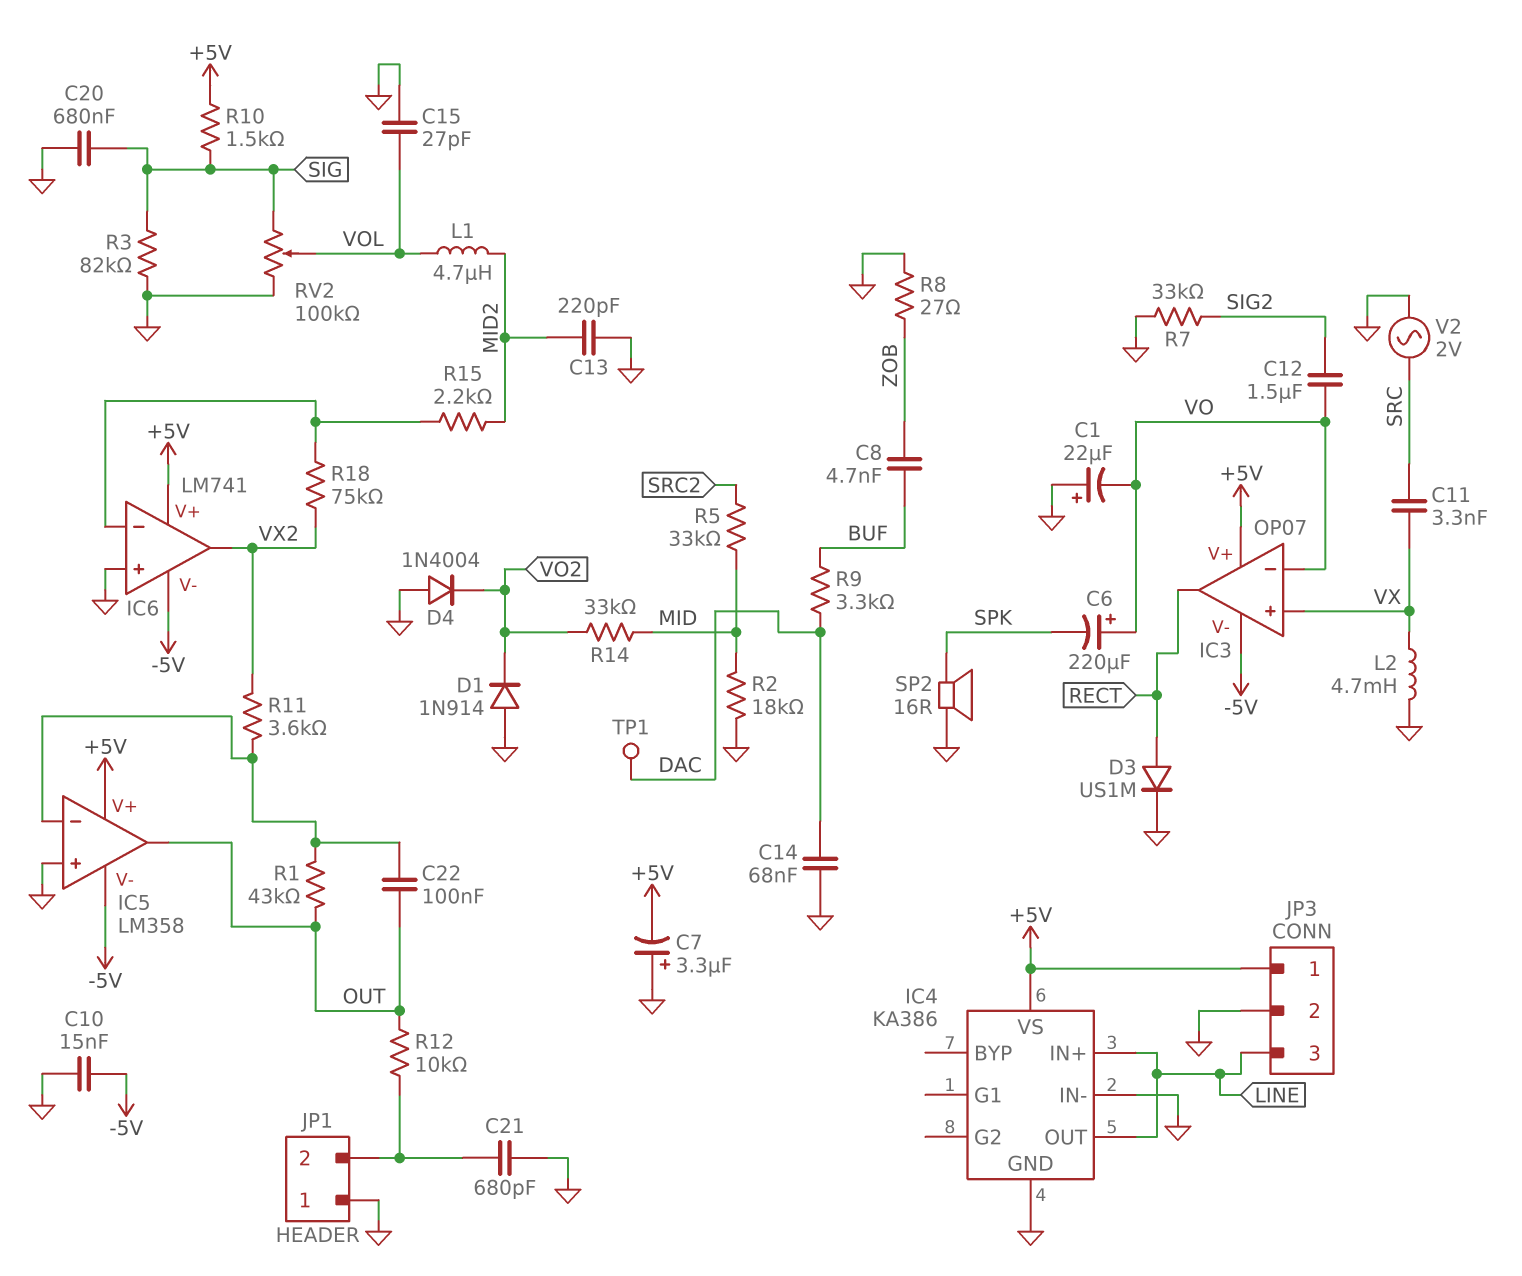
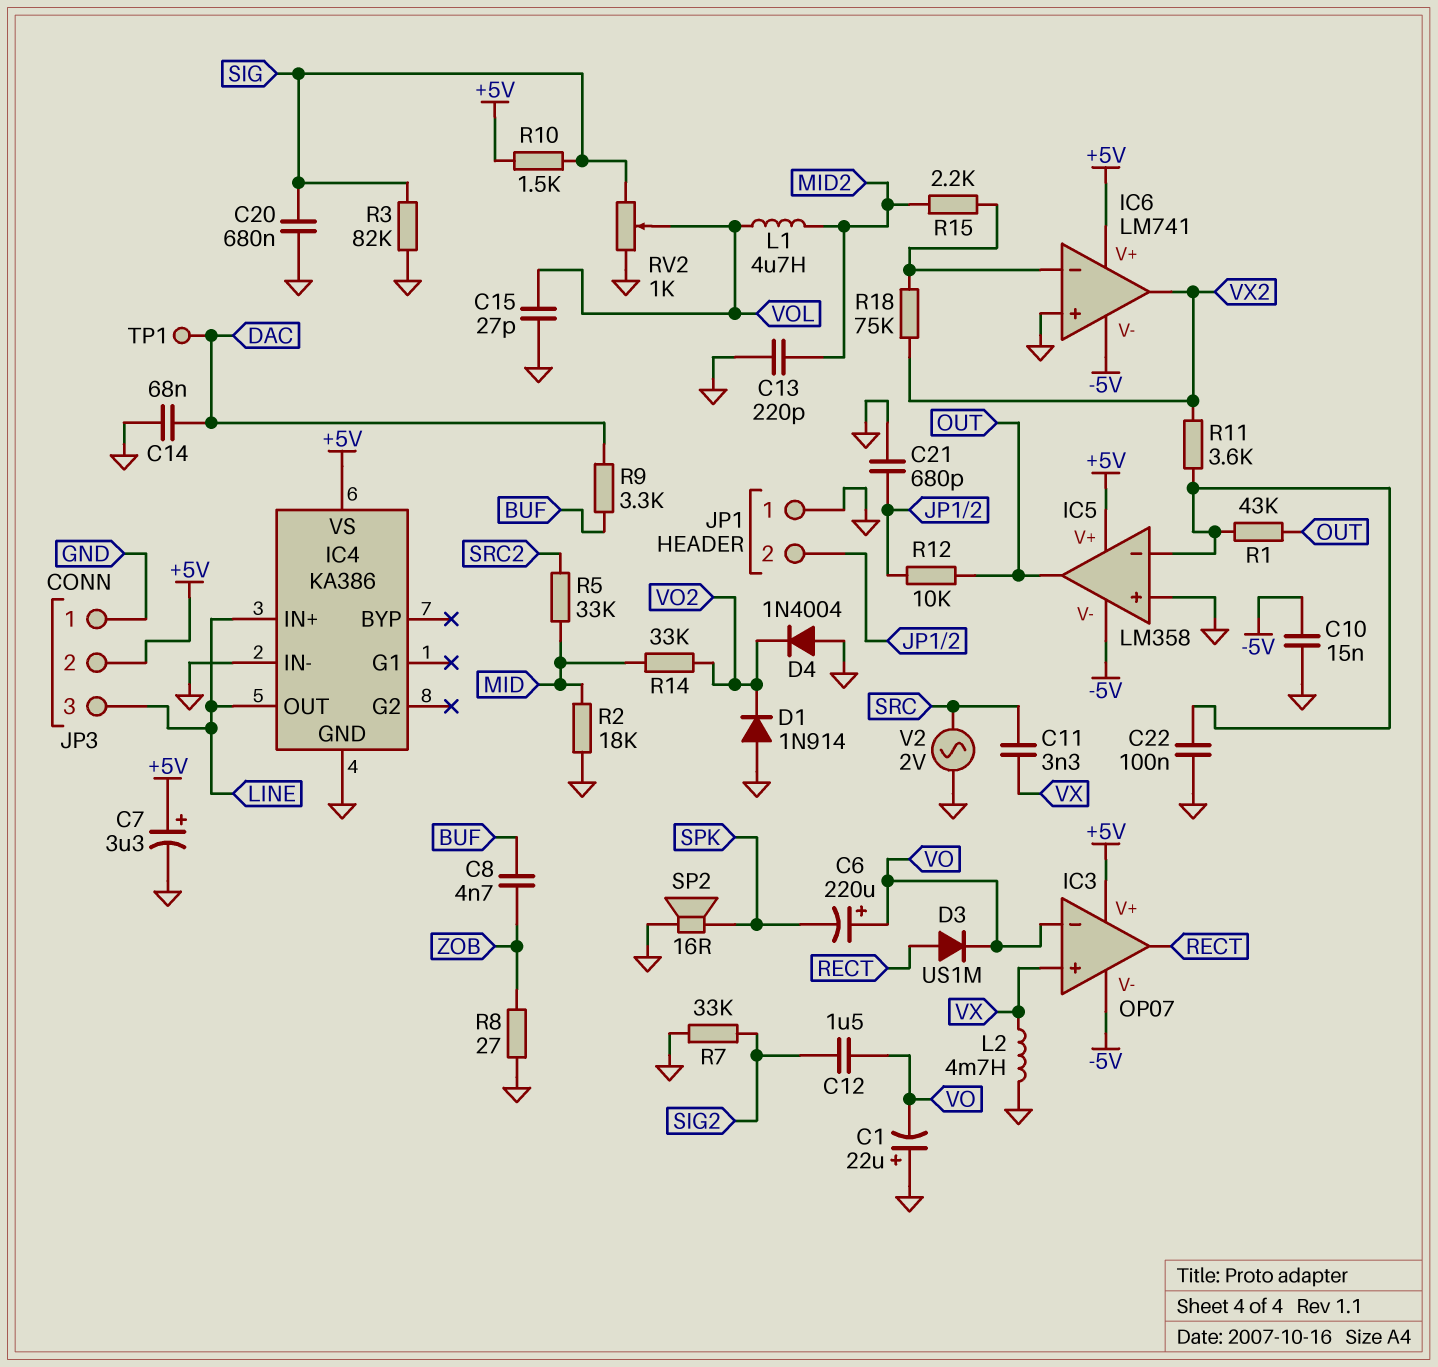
C7: 3.3uF (plus GND, minus +5V) -> 3.3uF (plus +5V, minus GND)
C22: 100nF (IC5/in-, OUT) -> 100nF (GND, IC5/in-)
D3: diode US1M (A RECT, K GND) -> diode US1M (A RECT, K VO)
JP3 pin 1: +5V -> GND
JP3 pin 2: GND -> +5V
RV2: 100k (GND, SIG, wiper VOL) -> 1k (GND, SIG, wiper VOL)

